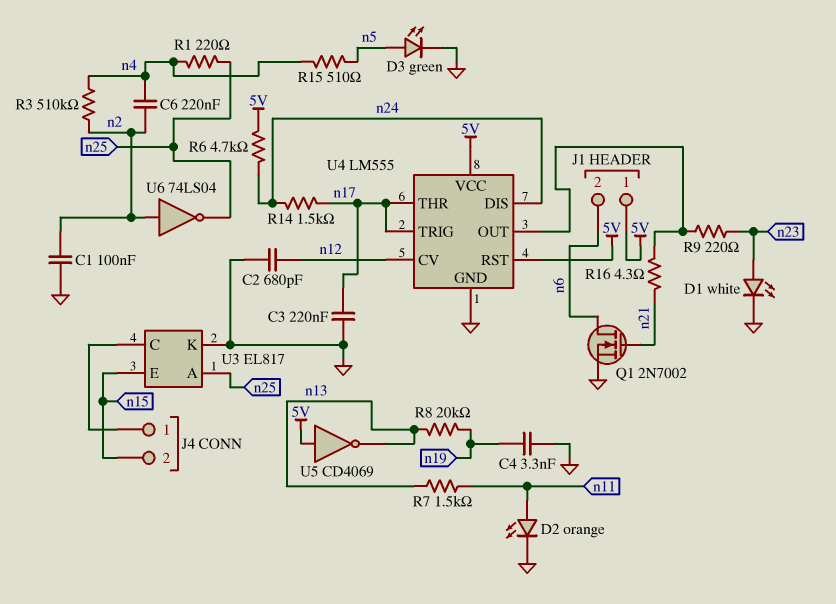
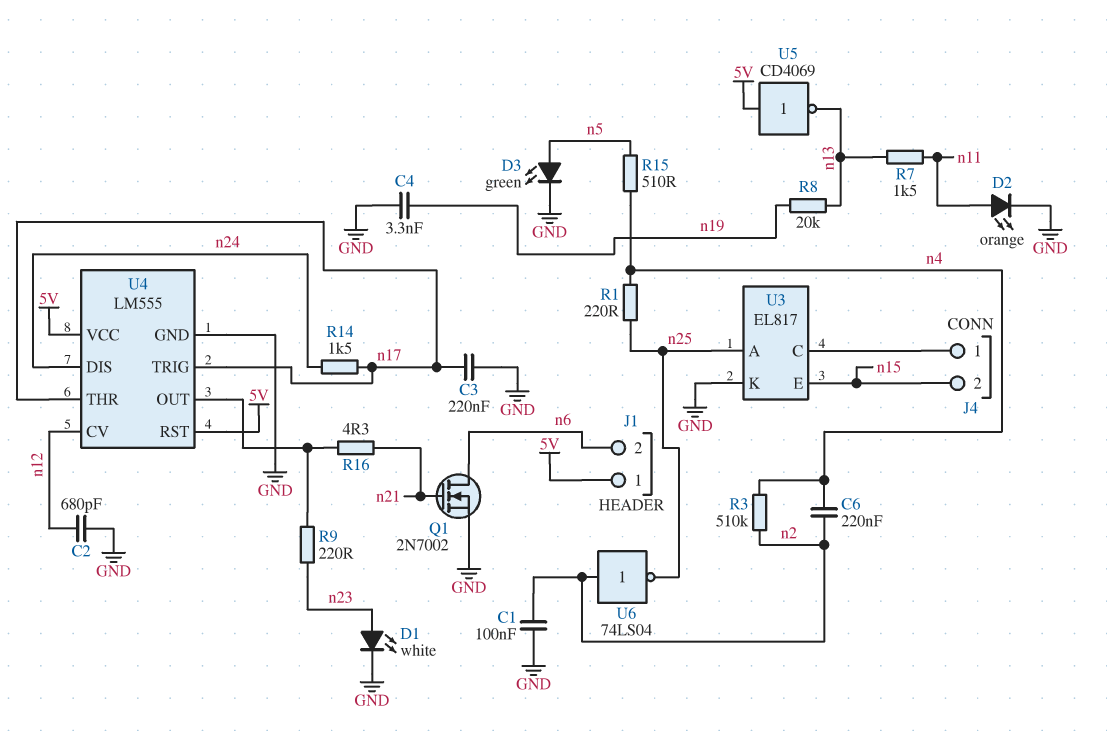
R6: 4.7k (5V, n24) -> none

